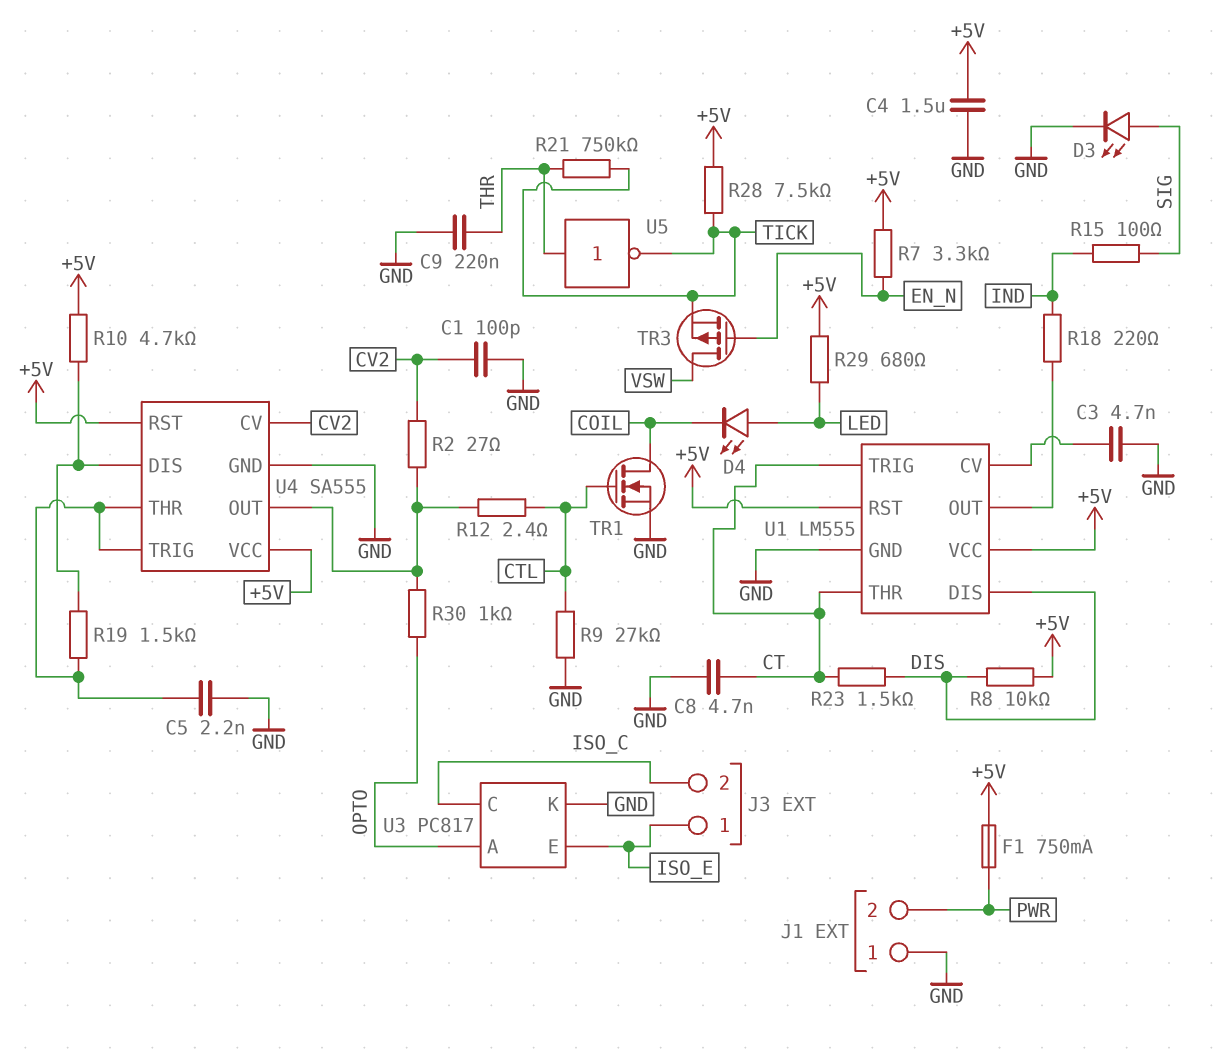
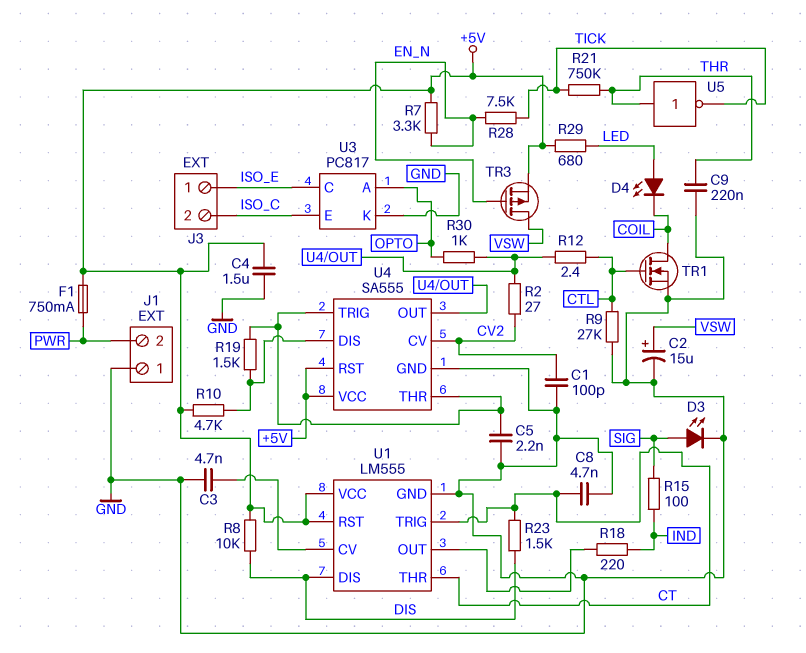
C2: none -> 15uF (plus VSW, minus GND)
R28: 7.5k (+5V, TICK) -> 7.5k (EN_N, TICK)
TR3: PMOS (G EN_N, D VSW, S TICK) -> PMOS (G EN_N, D VSW, S +5V)
U3 pin C: ISO_C -> ISO_E
U3 pin E: ISO_E -> ISO_C

